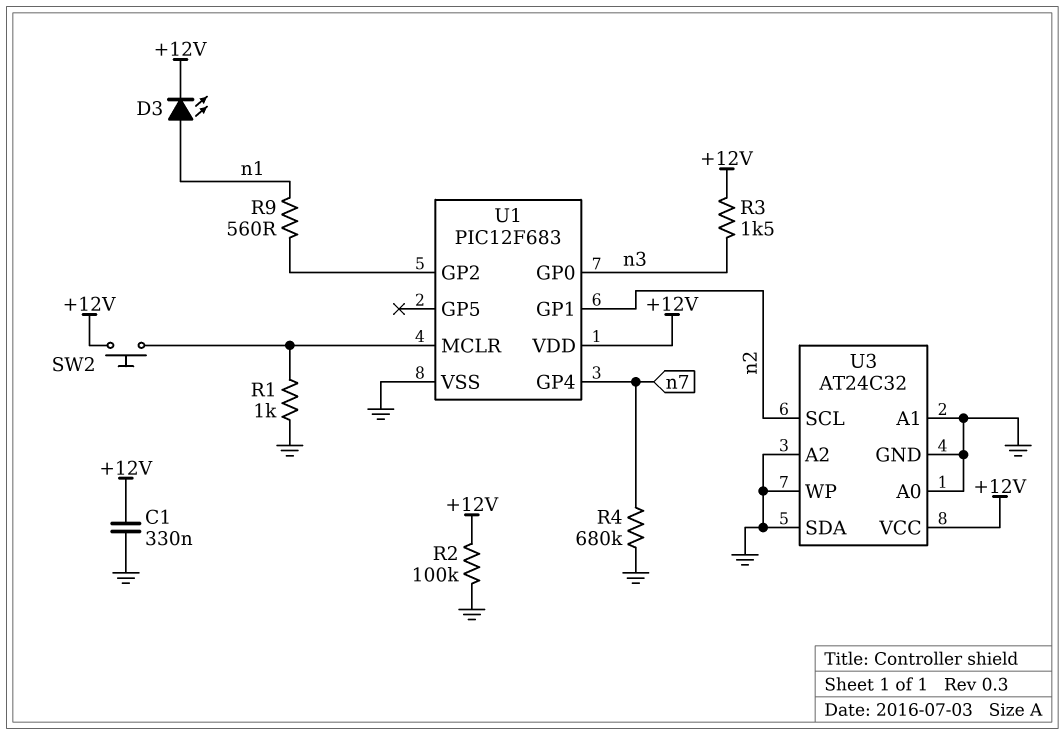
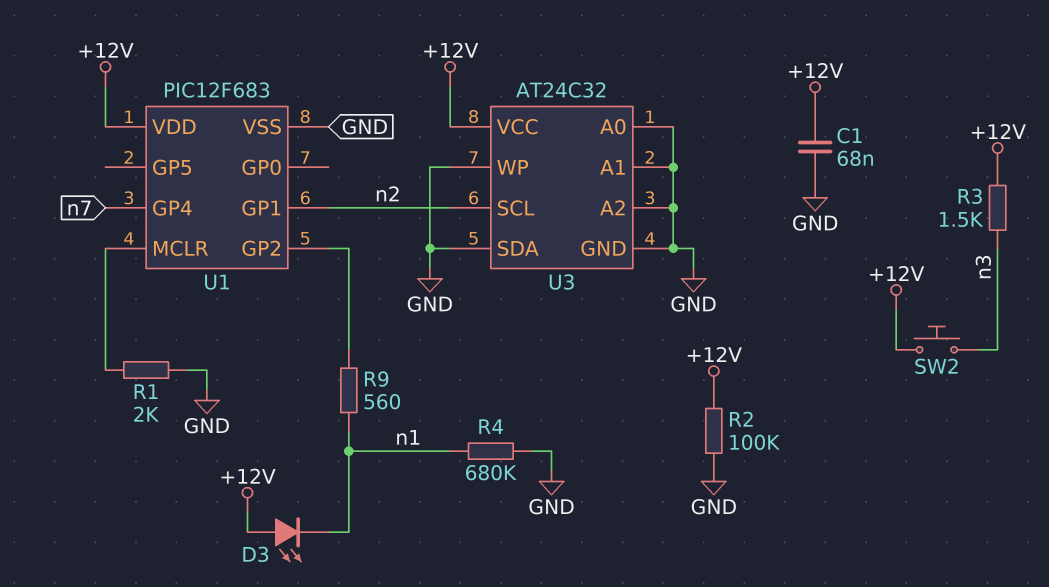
C1: 330nF (+12V, GND) -> 68nF (+12V, GND)
D3: LED (A n1, K +12V) -> LED (A +12V, K n1)
R1: 1k (GND, U1/MCLR) -> 2k (GND, U1/MCLR)
R4: 680k (GND, n7) -> 680k (GND, n1)
SW2: button (+12V, U1/MCLR) -> button (+12V, n3)
U1 pin GP0: n3 -> none

